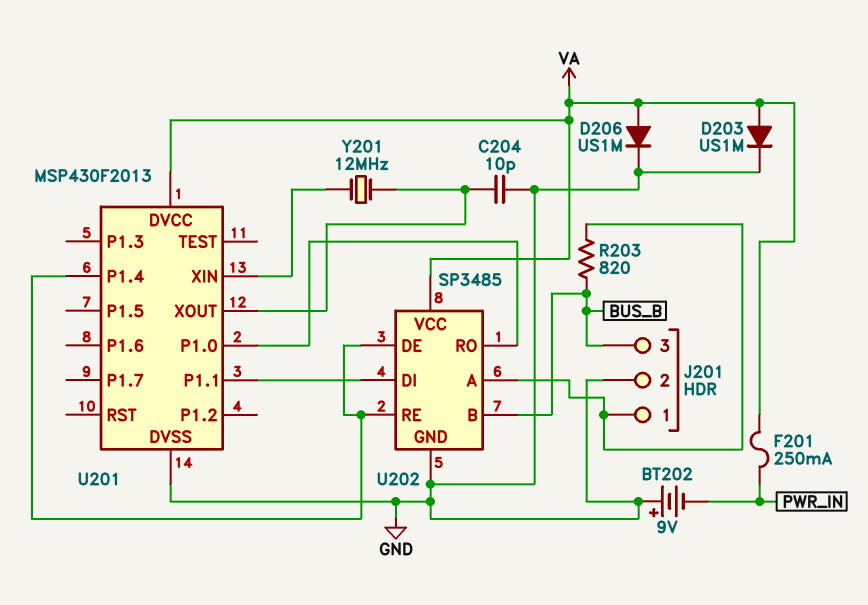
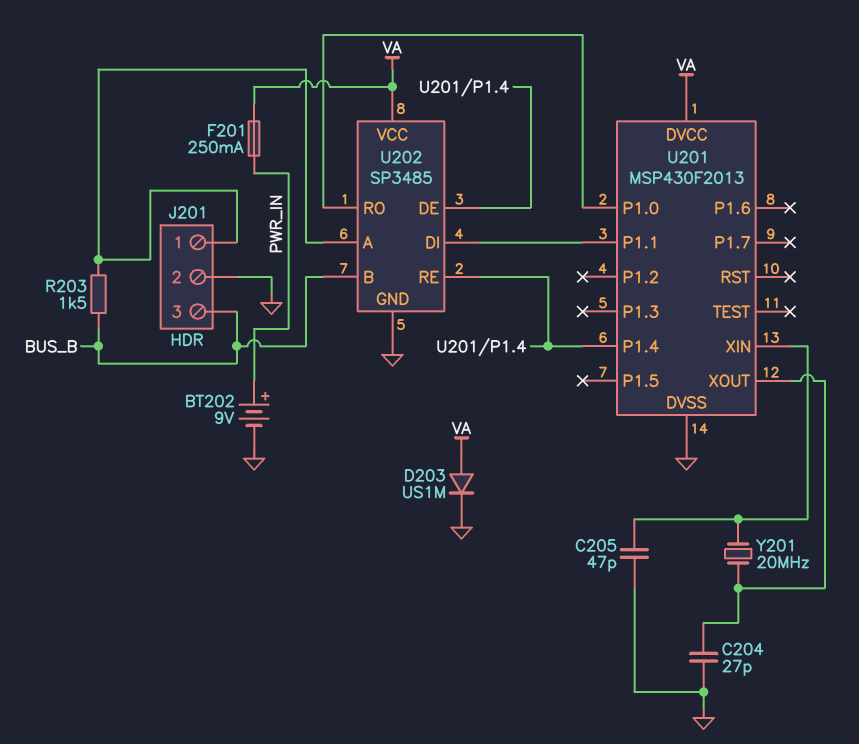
BT202: 9V (plus GND, minus PWR_IN) -> 9V (plus PWR_IN, minus GND)
C204: 10pF (GND, U201/XOUT) -> 27pF (GND, U201/XOUT)
C205: none -> 47pF (GND, U201/XIN)
D206: diode US1M (A VA, K GND) -> none
R203: 820 (BUS_B, J201/1) -> 1.5k (BUS_B, J201/1)
Y201: 12MHz (U201/XIN, U201/XOUT) -> 20MHz (U201/XIN, U201/XOUT)

